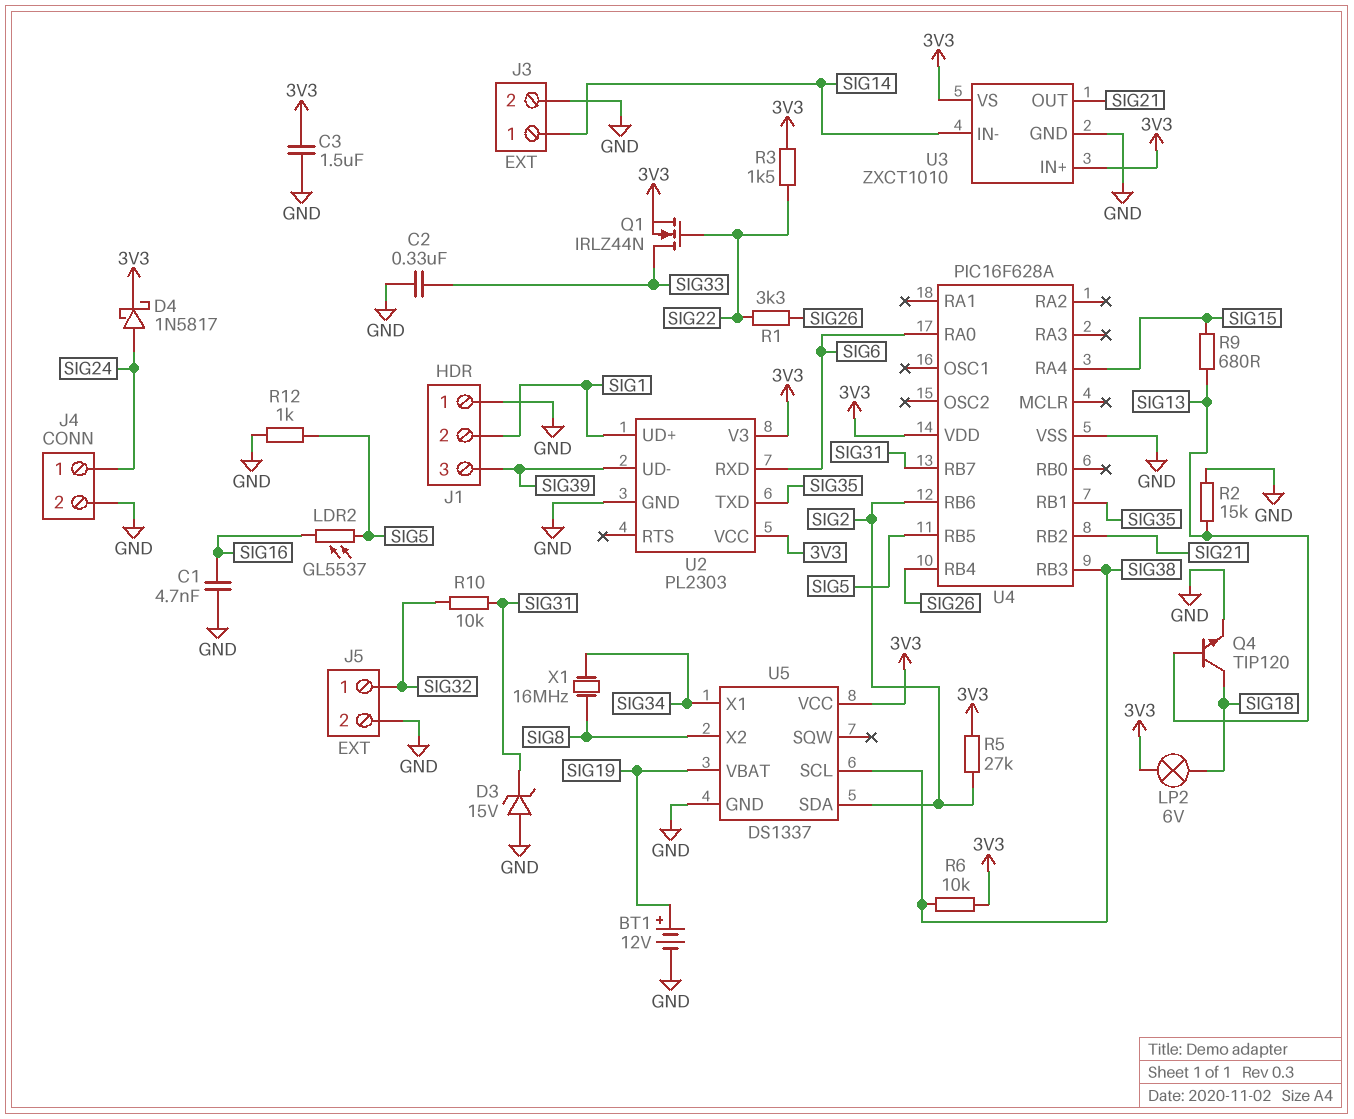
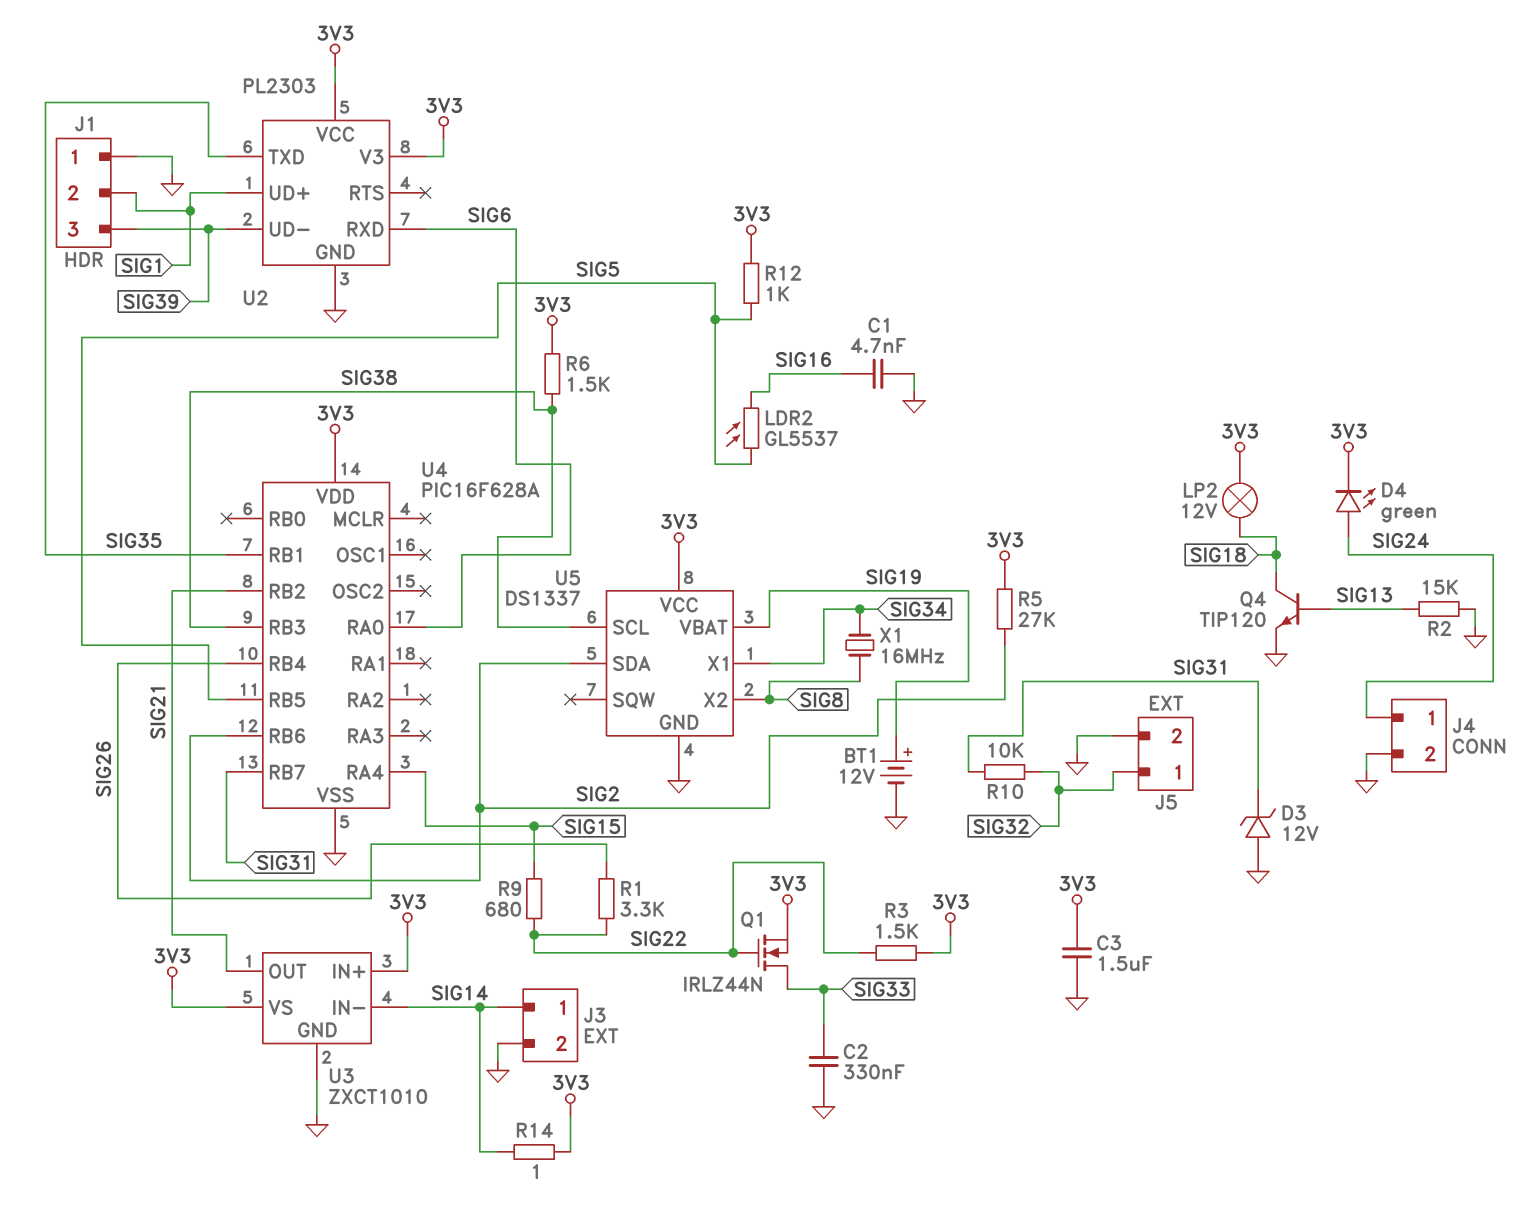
D3: zener 15V (A GND, K SIG31) -> zener 12V (A GND, K SIG31)
D4: schottky 1N5817 (A SIG24, K 3V3) -> LED green (A SIG24, K 3V3)
LP2: lamp 6V (3V3, SIG18) -> lamp 12V (3V3, SIG18)
R6: 10k (3V3, SIG38) -> 1.5k (3V3, SIG38)
R9: 680 (SIG13, SIG15) -> 680 (SIG15, SIG22)
R12: 1k (GND, SIG5) -> 1k (3V3, SIG5)
R14: none -> 1 (3V3, SIG14)

